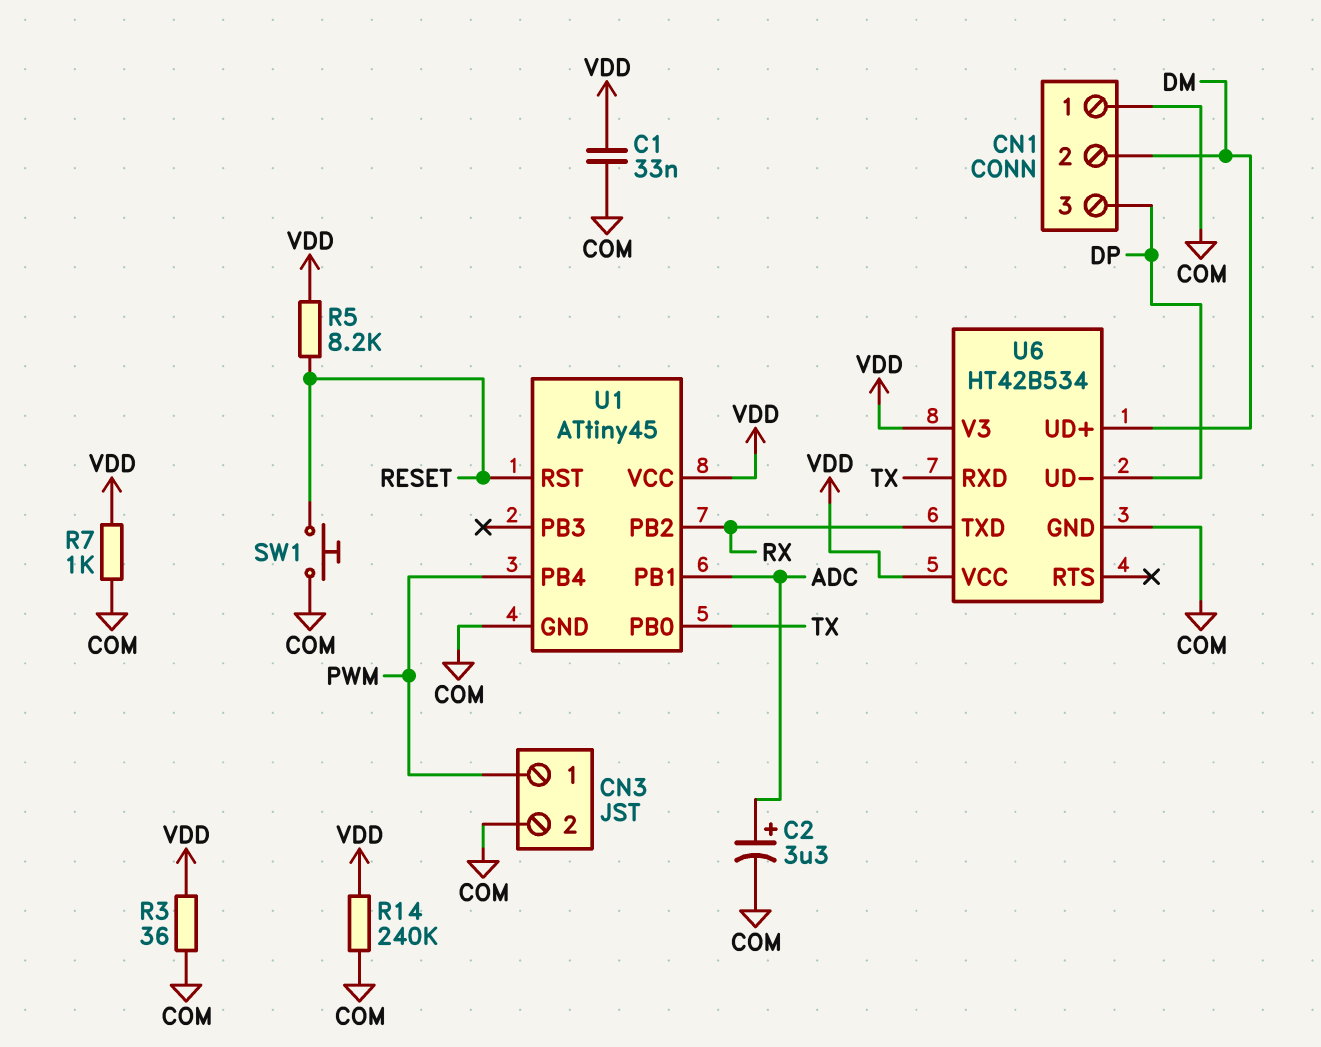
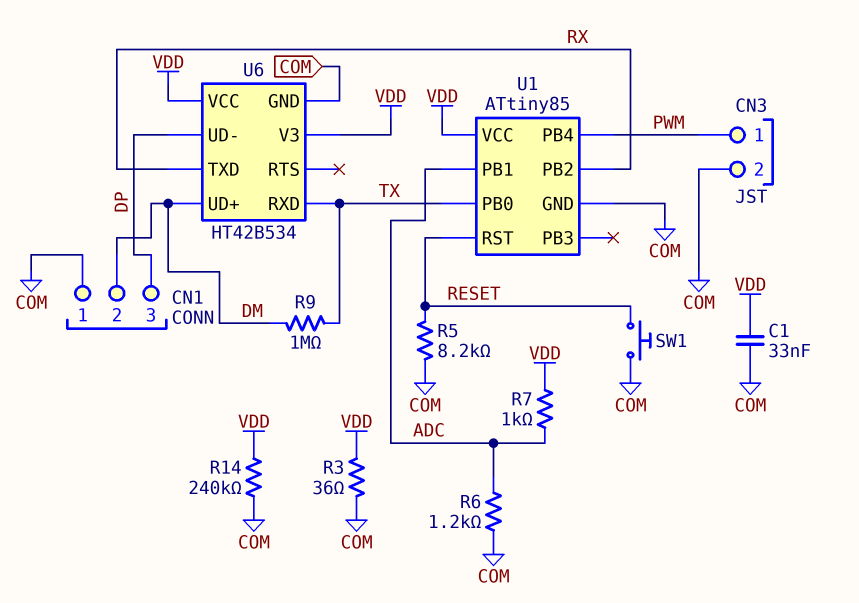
C2: 3.3uF (plus ADC, minus COM) -> none
R5: 8.2k (RESET, VDD) -> 8.2k (COM, RESET)
R6: none -> 1.2k (ADC, COM)
R7: 1k (COM, VDD) -> 1k (ADC, VDD)
R9: none -> 1M (DM, TX)
U1: ATtiny45 -> ATtiny85

